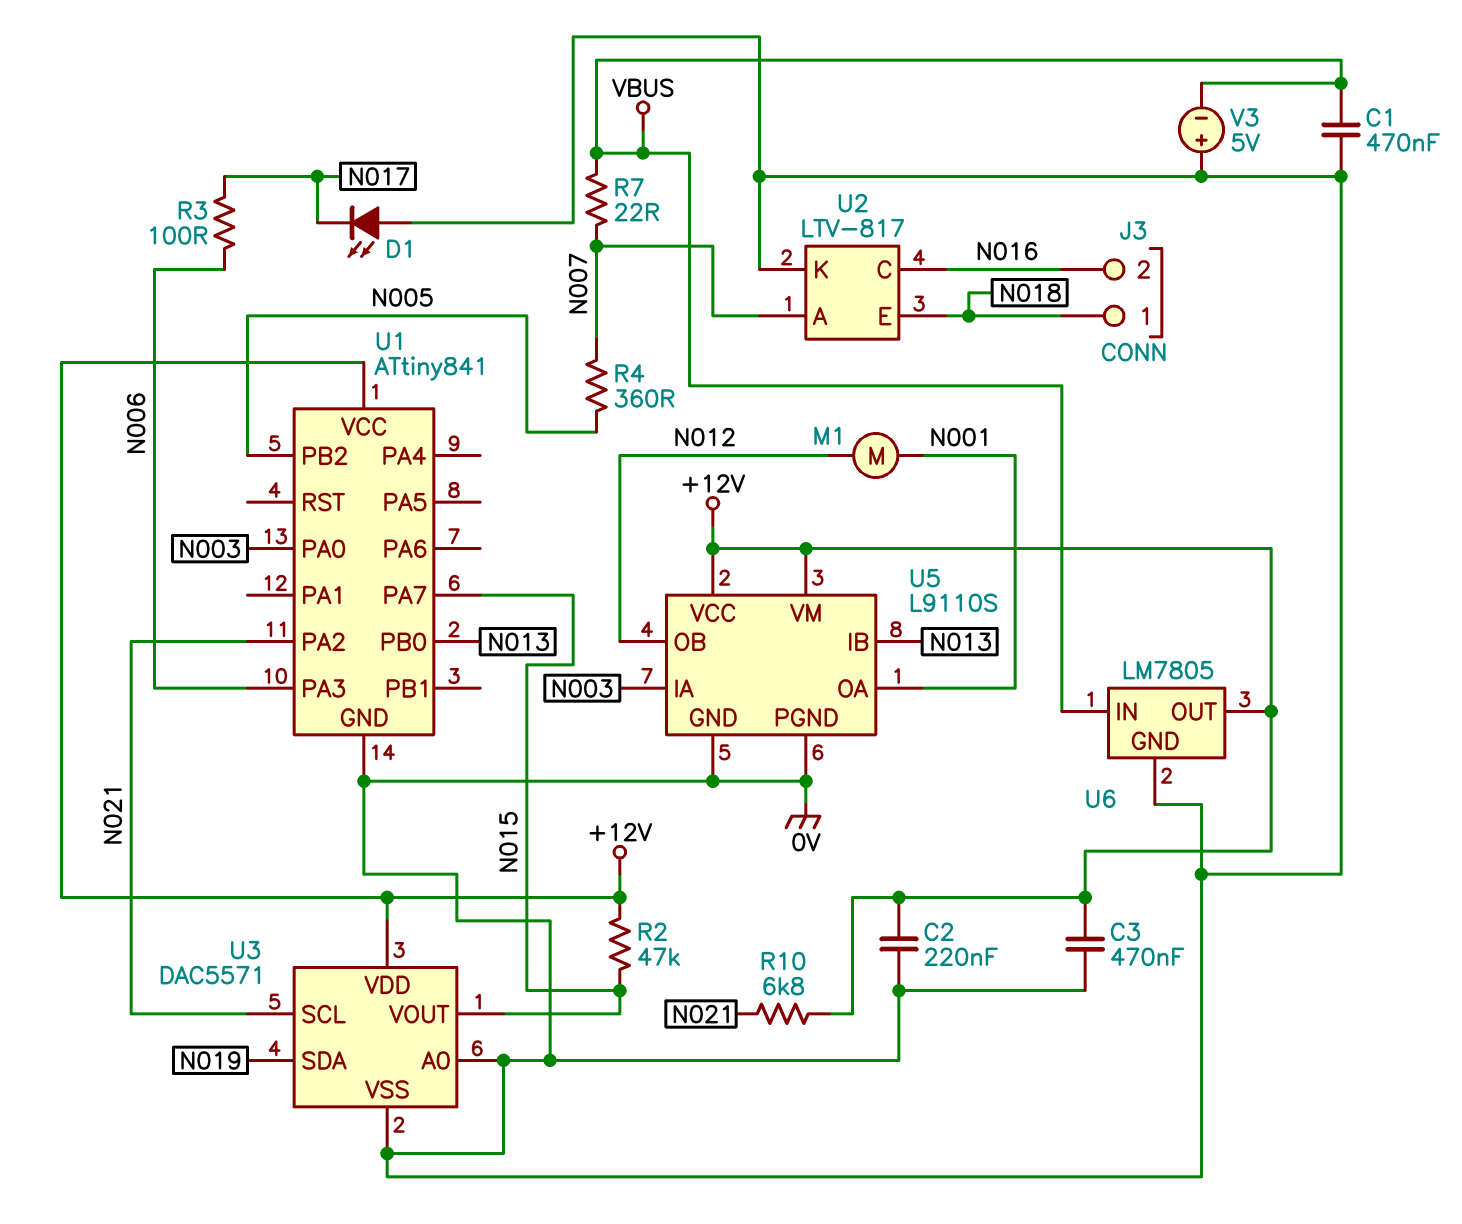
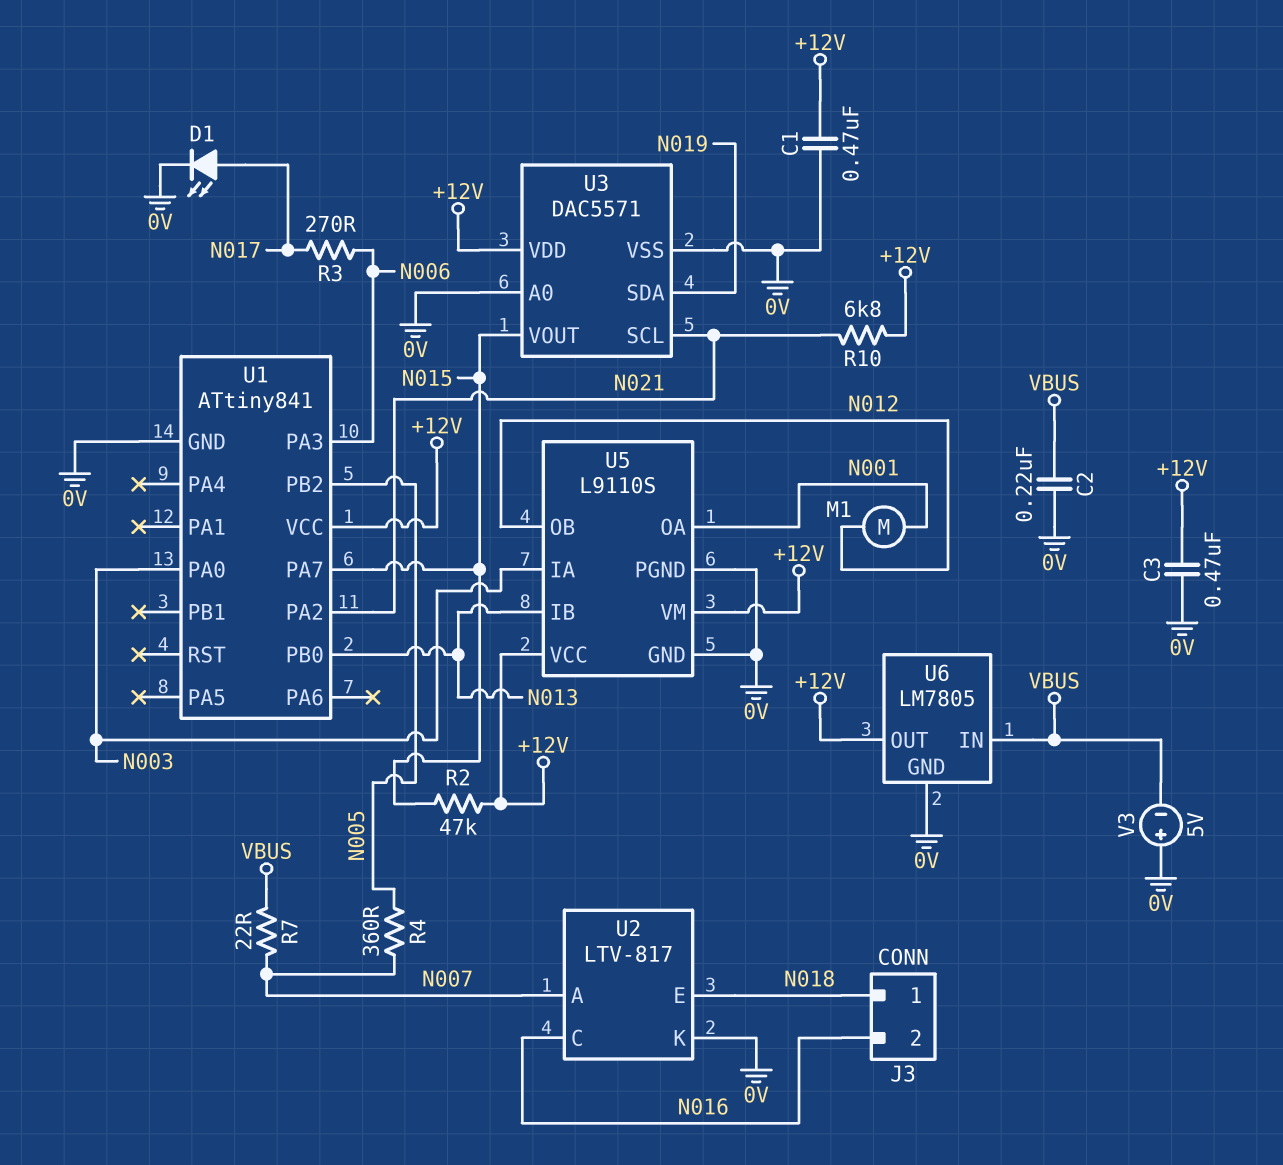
C1: 470nF (0V, VBUS) -> 470nF (+12V, 0V)
C2: 220nF (+12V, 0V) -> 220nF (0V, VBUS)
D1: LED (A 0V, K N017) -> LED (A N017, K 0V)
R3: 100 (N006, N017) -> 270 (N006, N017)

